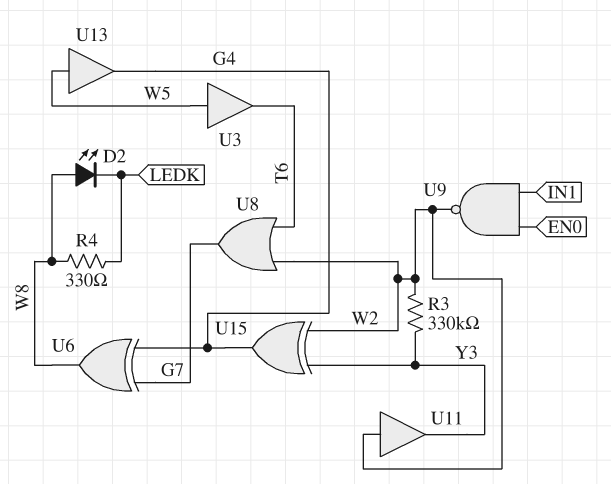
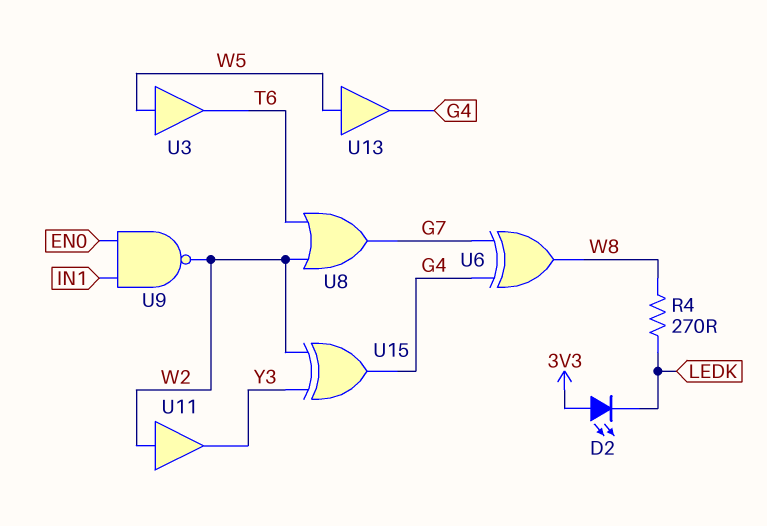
D2: LED (A W8, K LEDK) -> LED (A 3V3, K LEDK)
R3: 330k (W2, Y3) -> none
R4: 330 (LEDK, W8) -> 270 (LEDK, W8)

